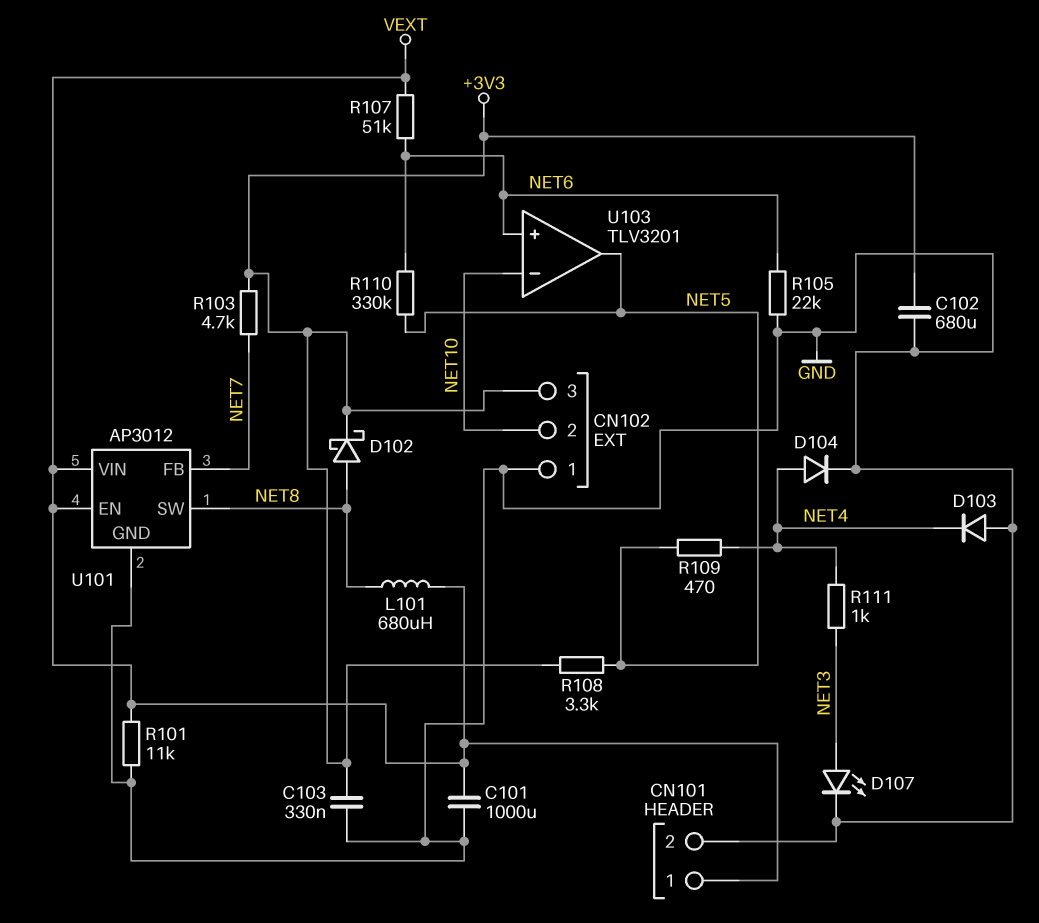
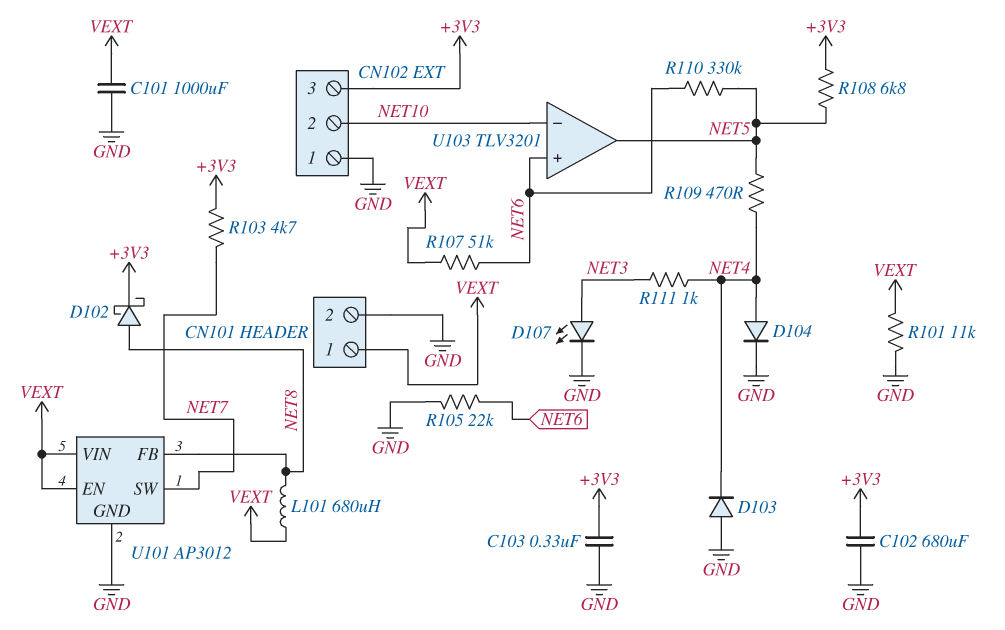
R108: 3.3k (+3V3, NET5) -> 6.8k (+3V3, NET5)
U101 pin FB: NET7 -> NET8
U101 pin SW: NET8 -> NET7

